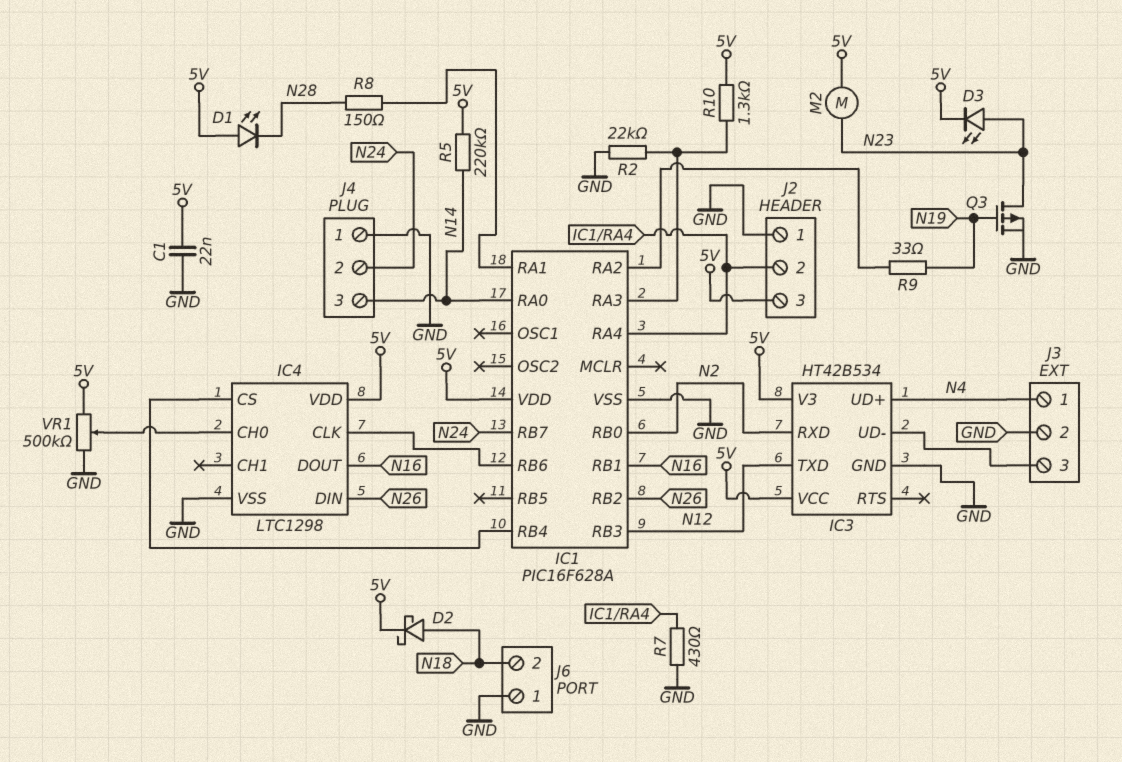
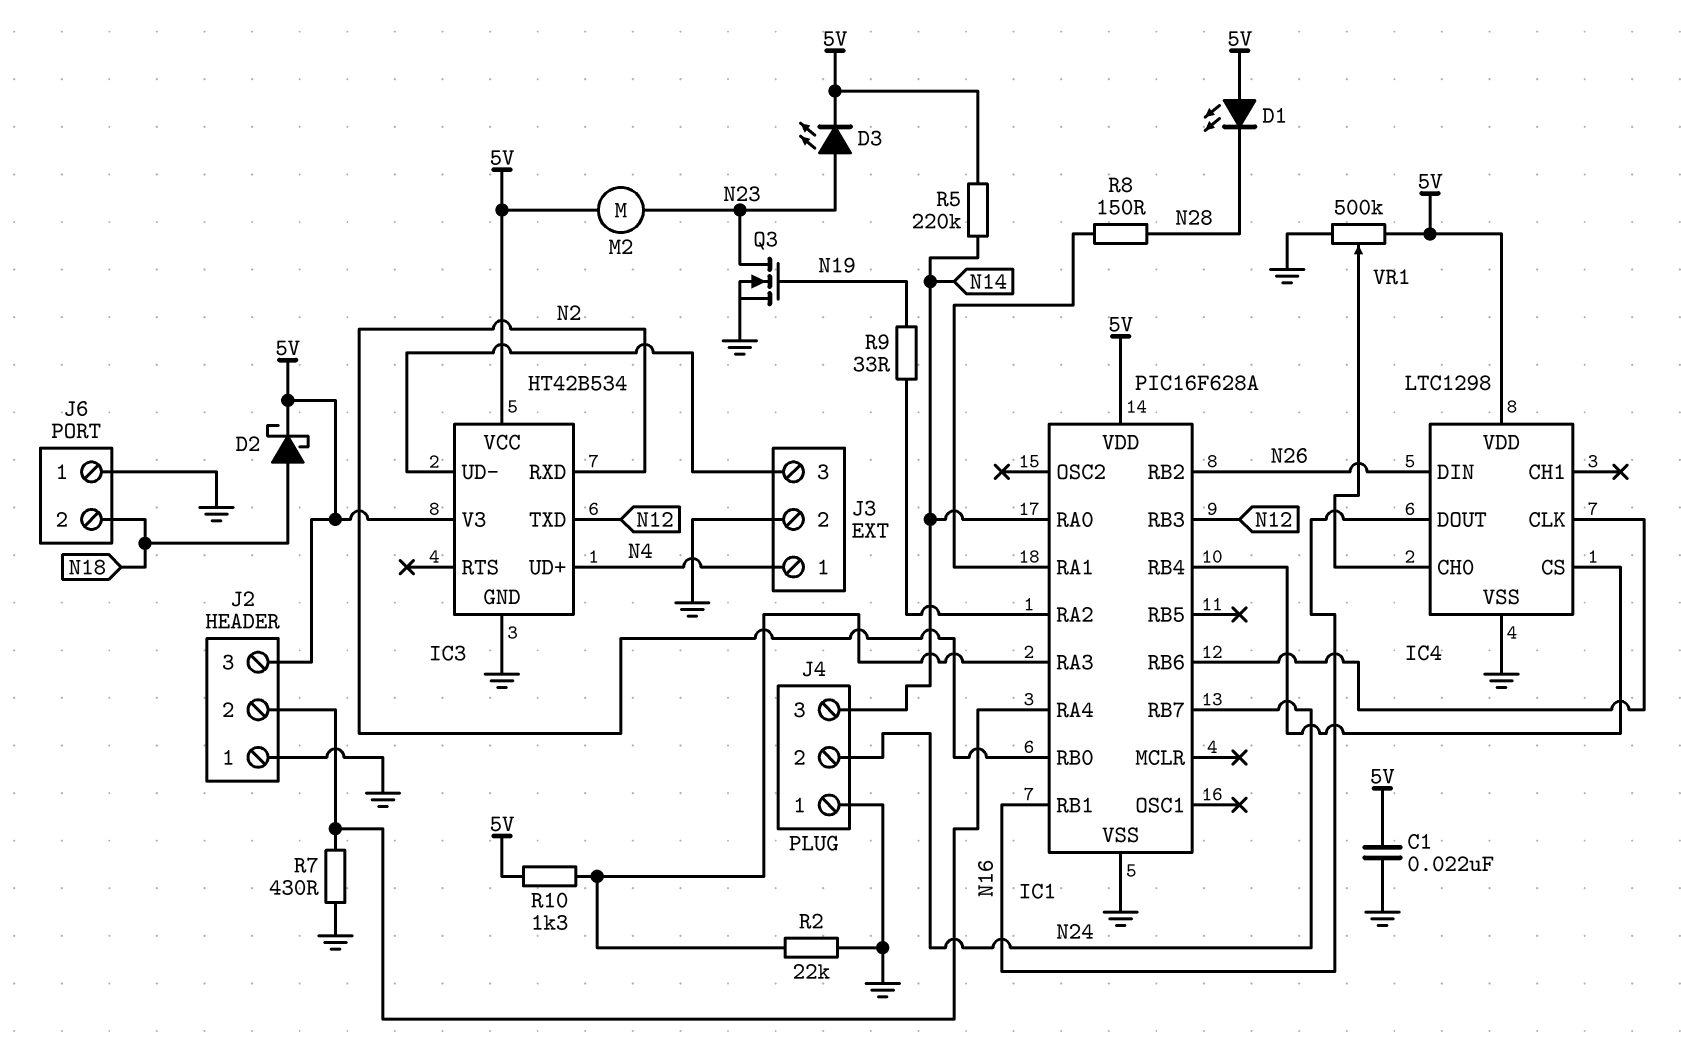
Q3: PMOS (G N19, D N23, S GND) -> NMOS (G N19, D N23, S GND)

